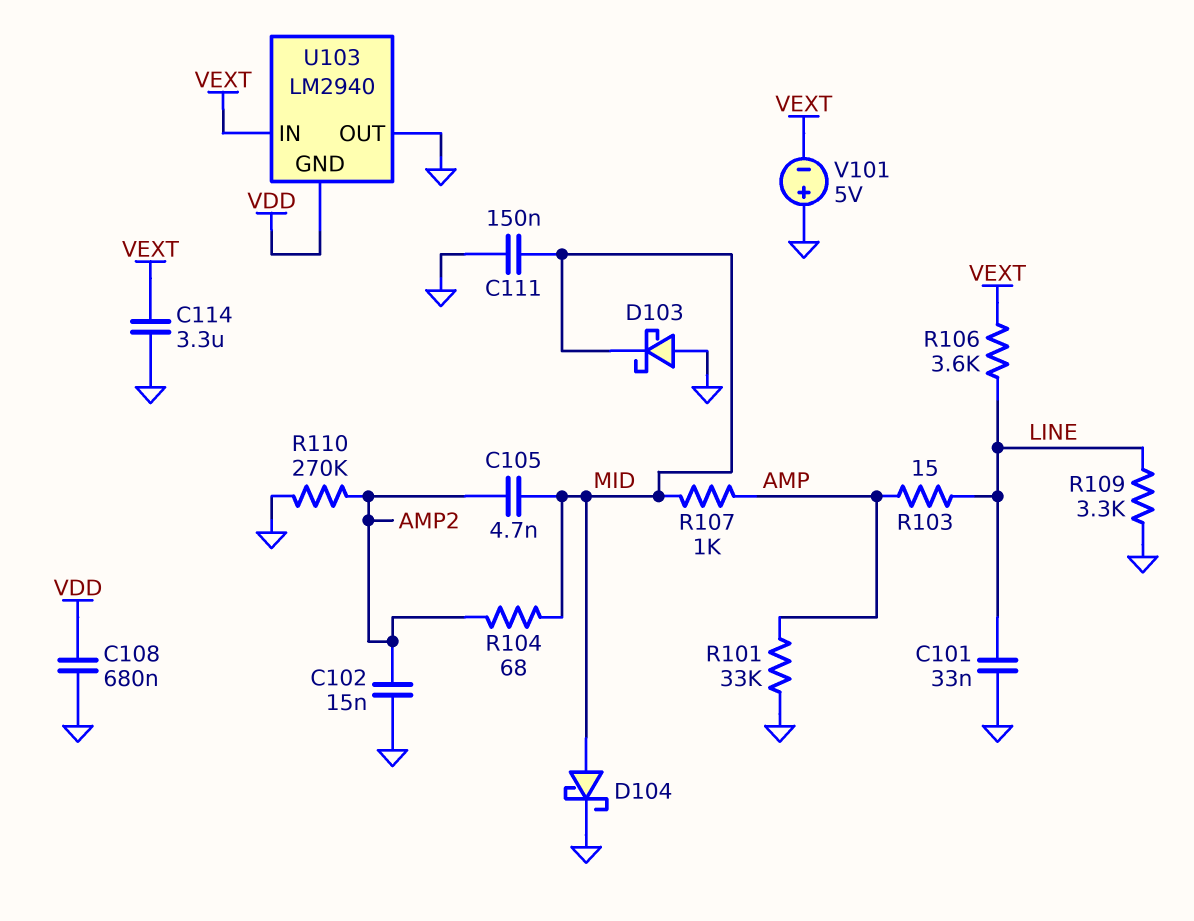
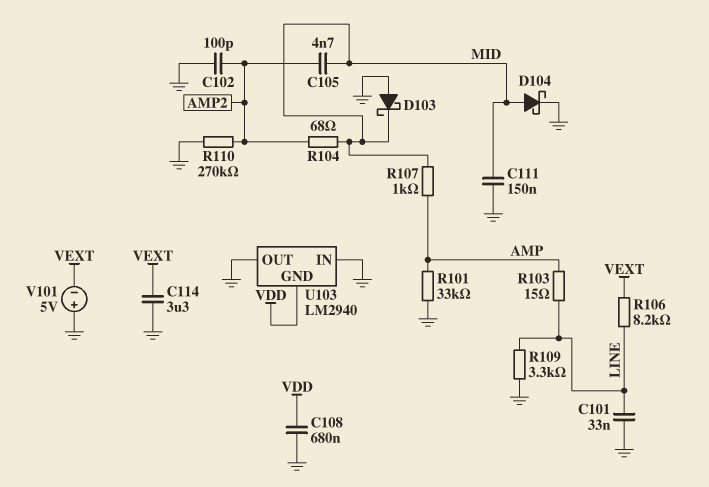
C102: 15nF (AMP2, GND) -> 100pF (AMP2, GND)
R106: 3.6k (LINE, VEXT) -> 8.2k (LINE, VEXT)
U103 pin IN: VEXT -> GND

